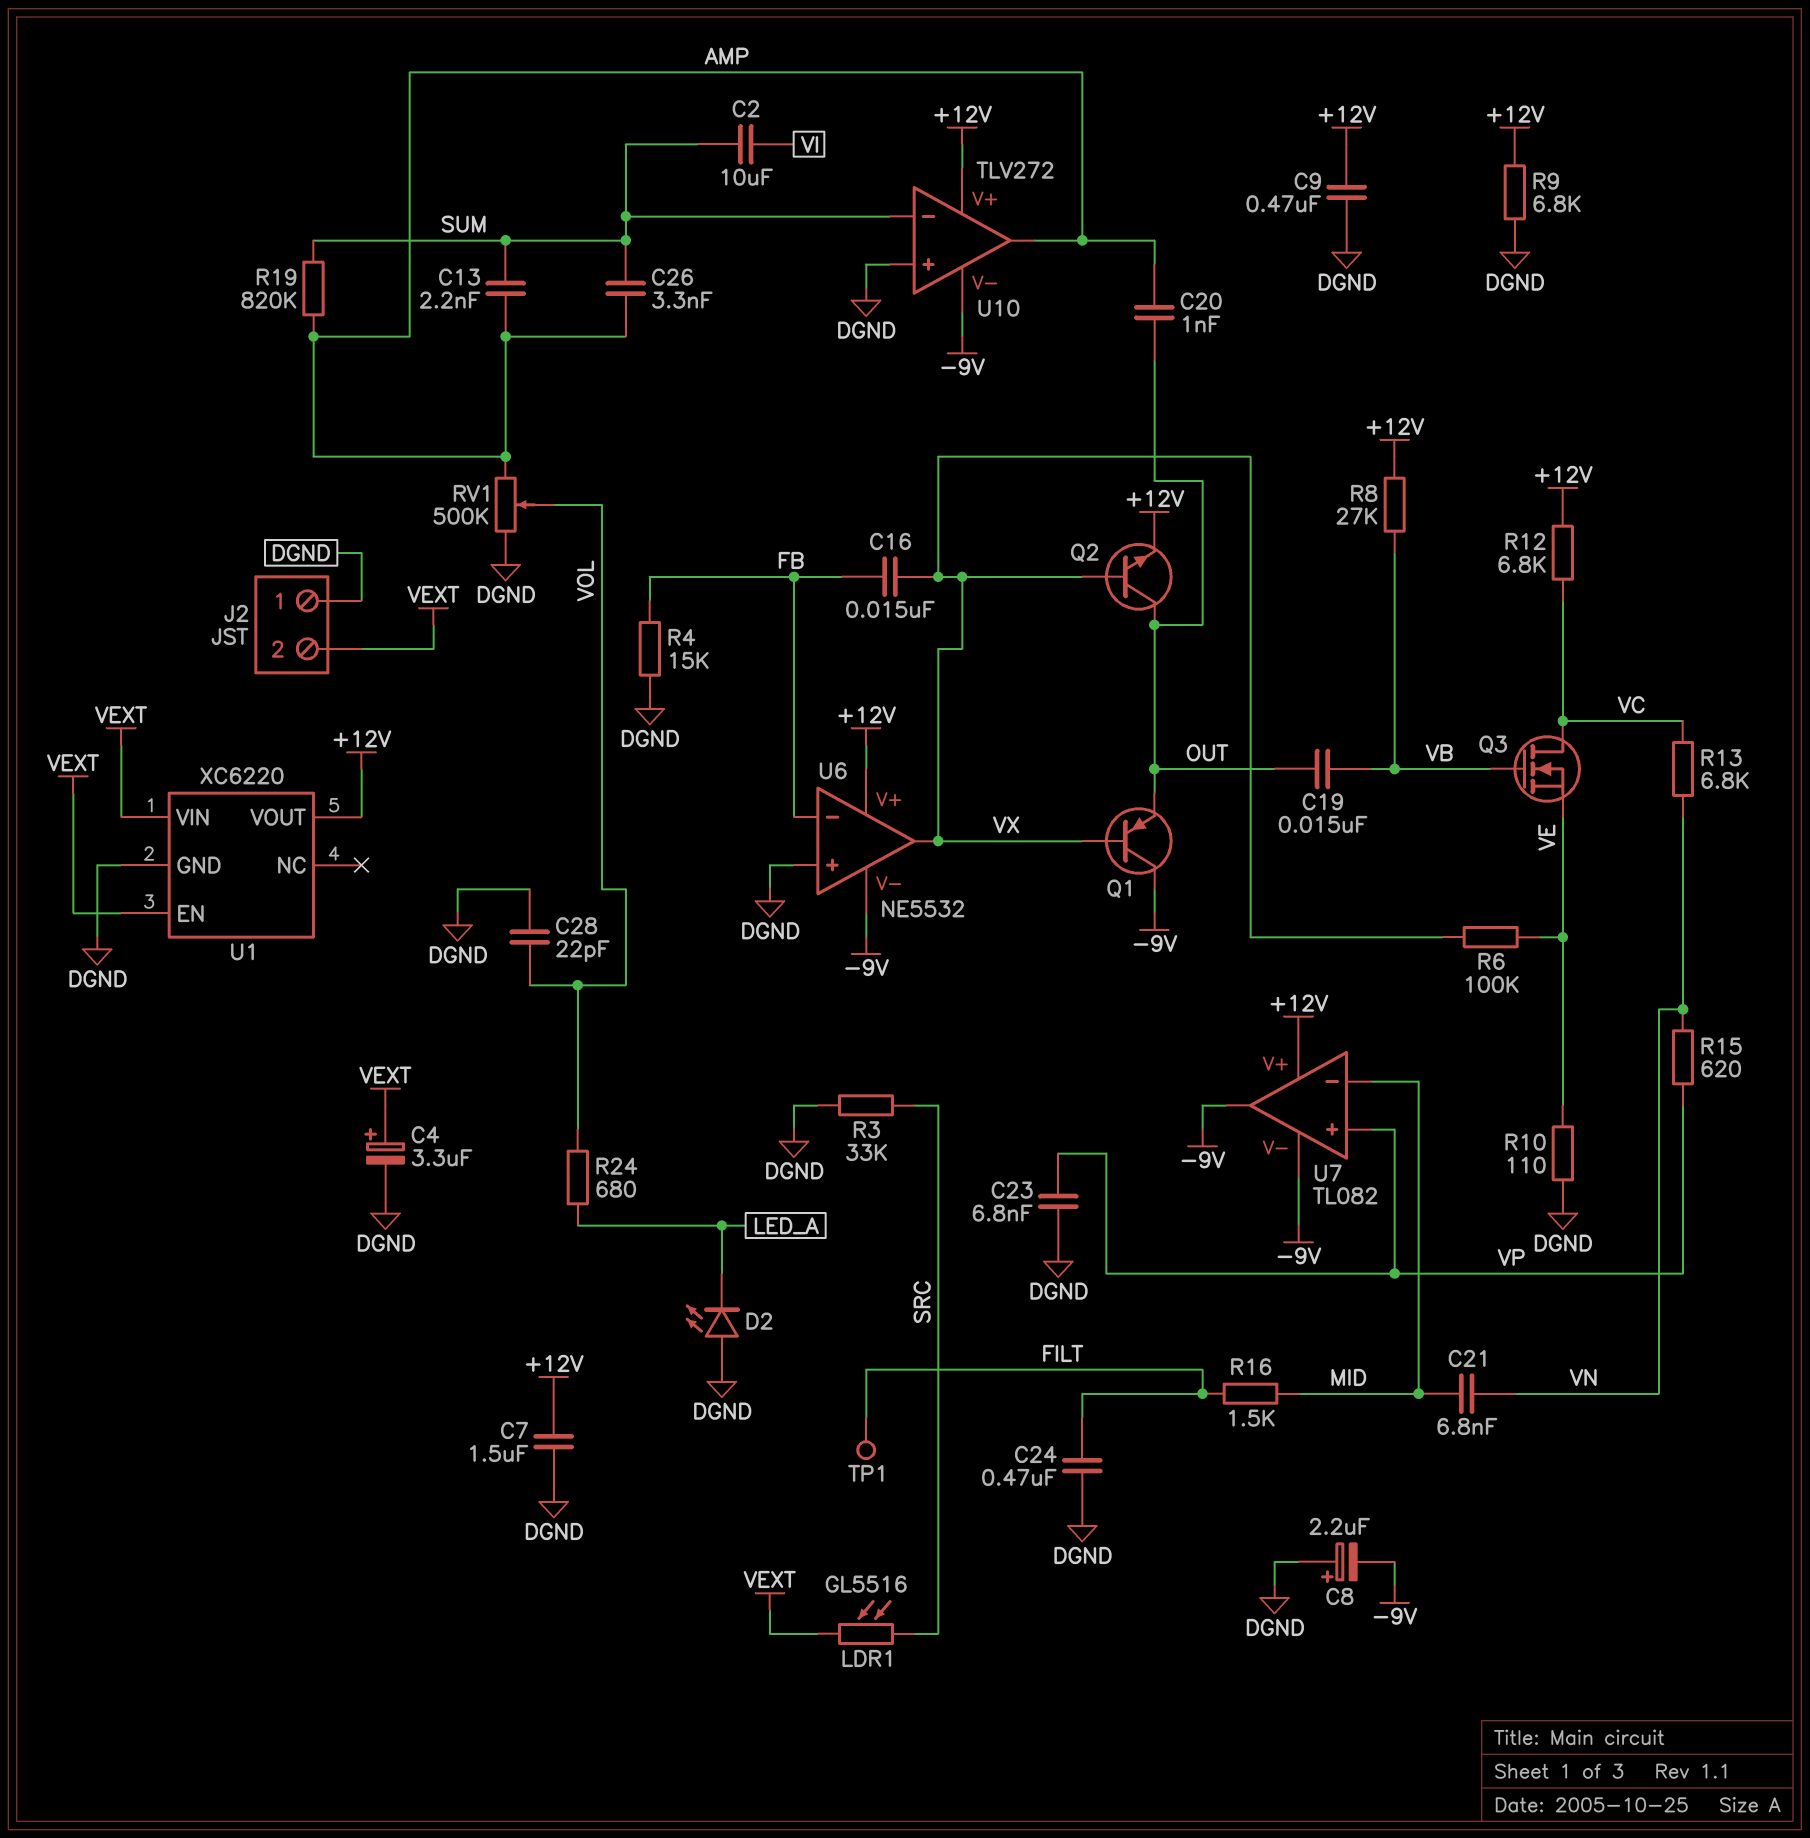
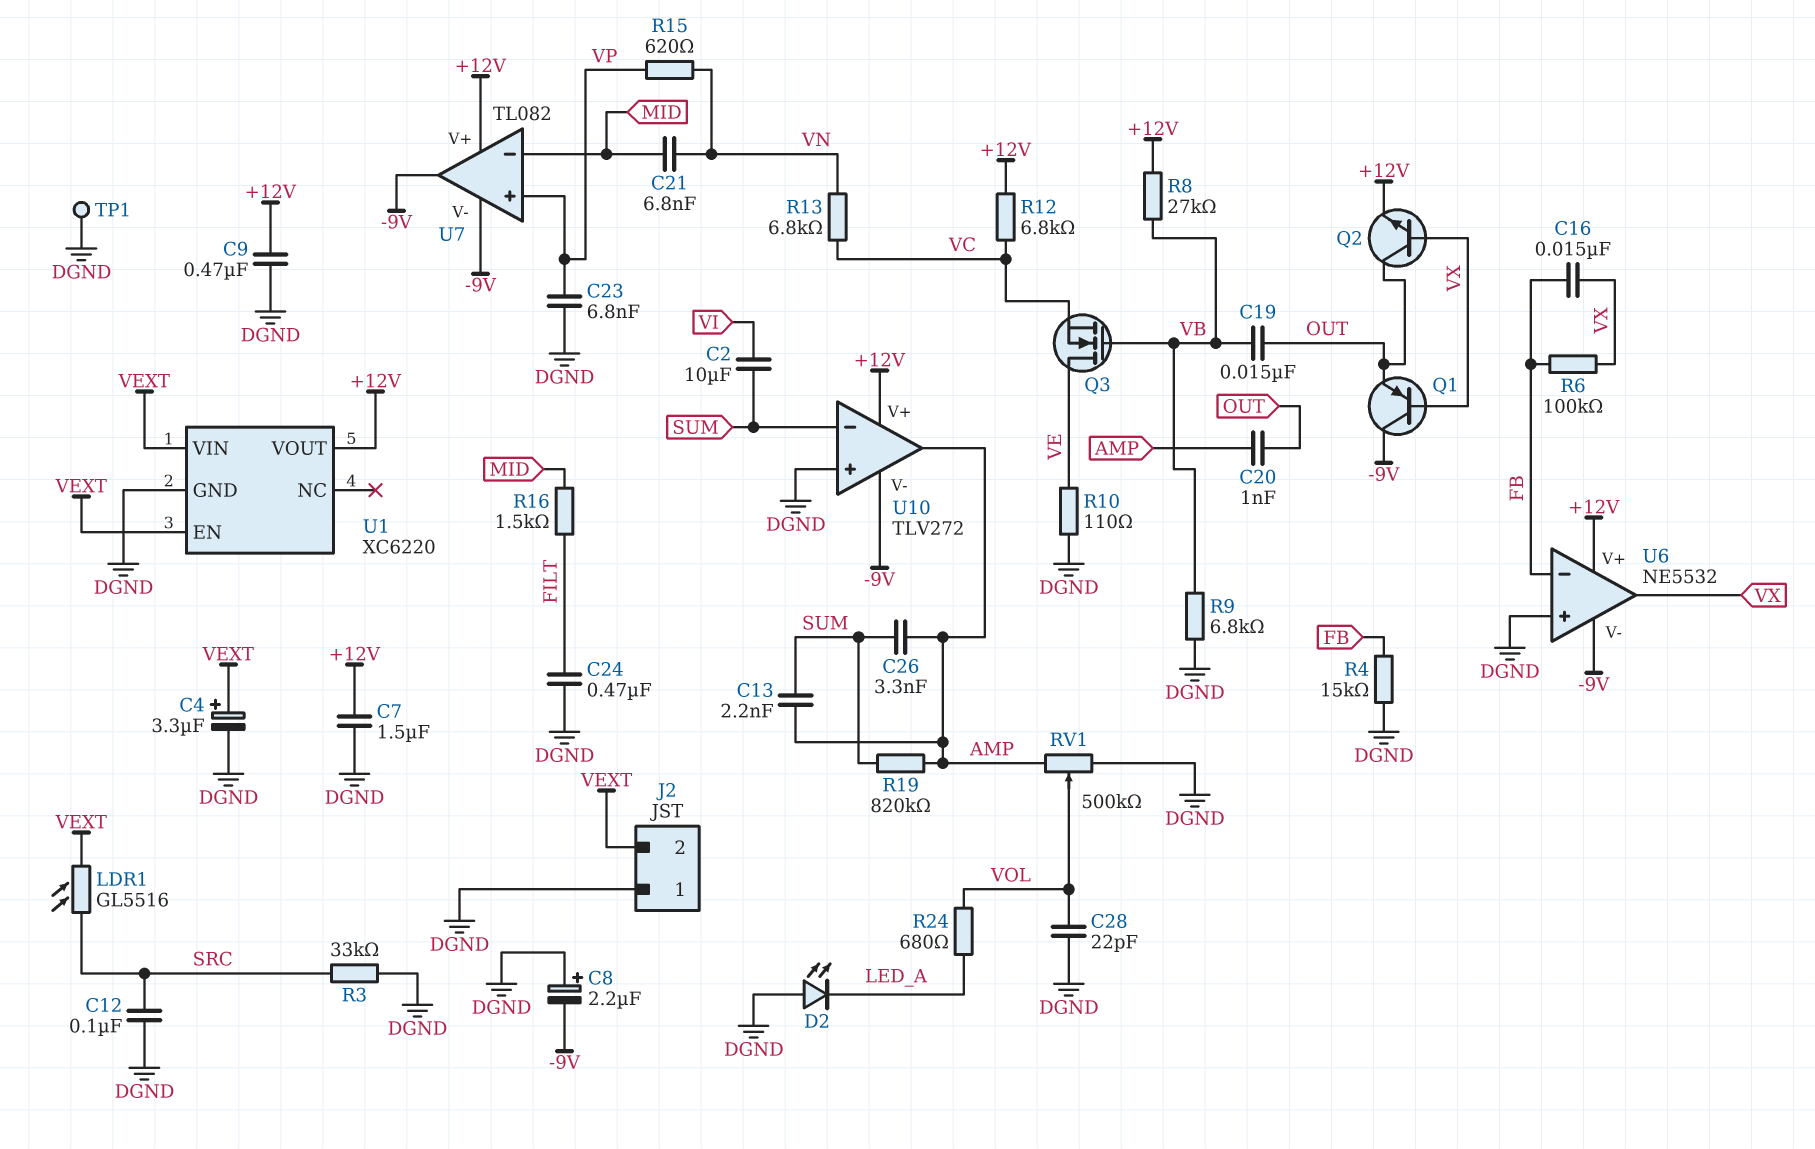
C12: none -> 100nF (DGND, SRC)
Q3: NMOS (G VB, D VC, S VE) -> NMOS (G VB, D VE, S VC)
R6: 100k (VE, VX) -> 100k (FB, VX)
R9: 6.8k (+12V, DGND) -> 6.8k (DGND, VB)
TP1: test point (FILT) -> test point (DGND)

